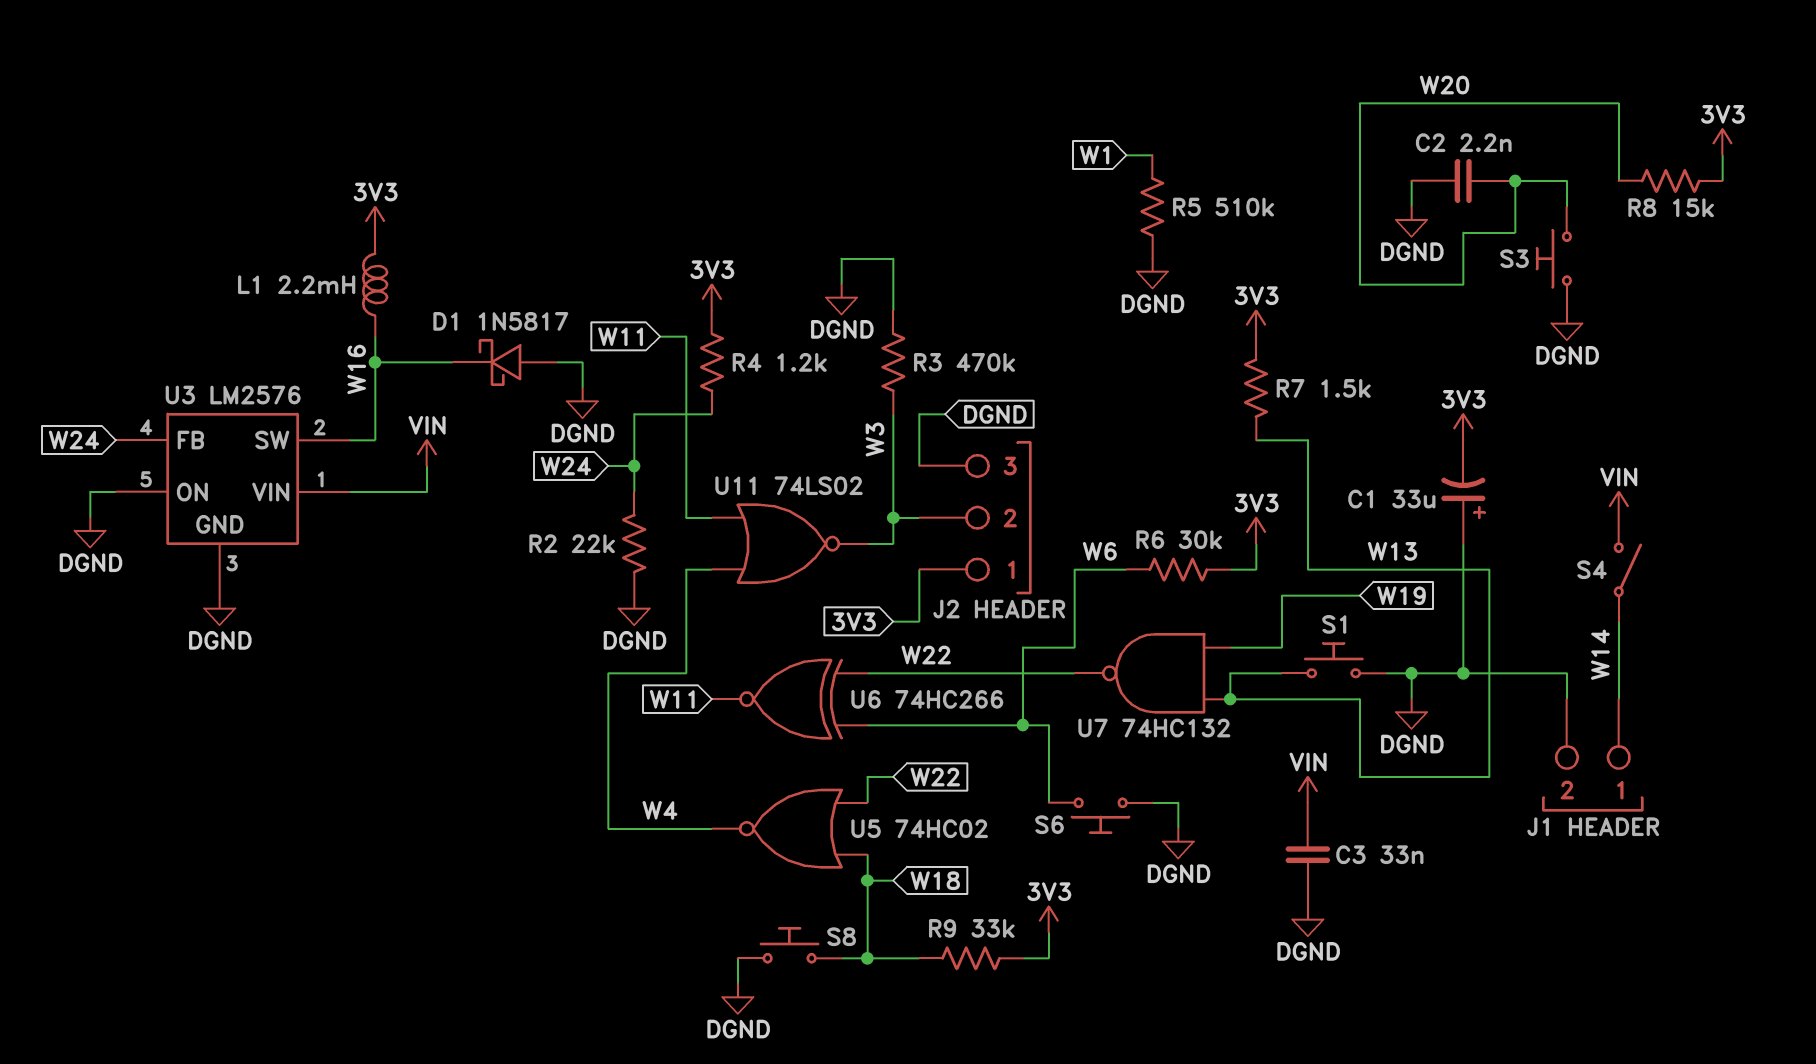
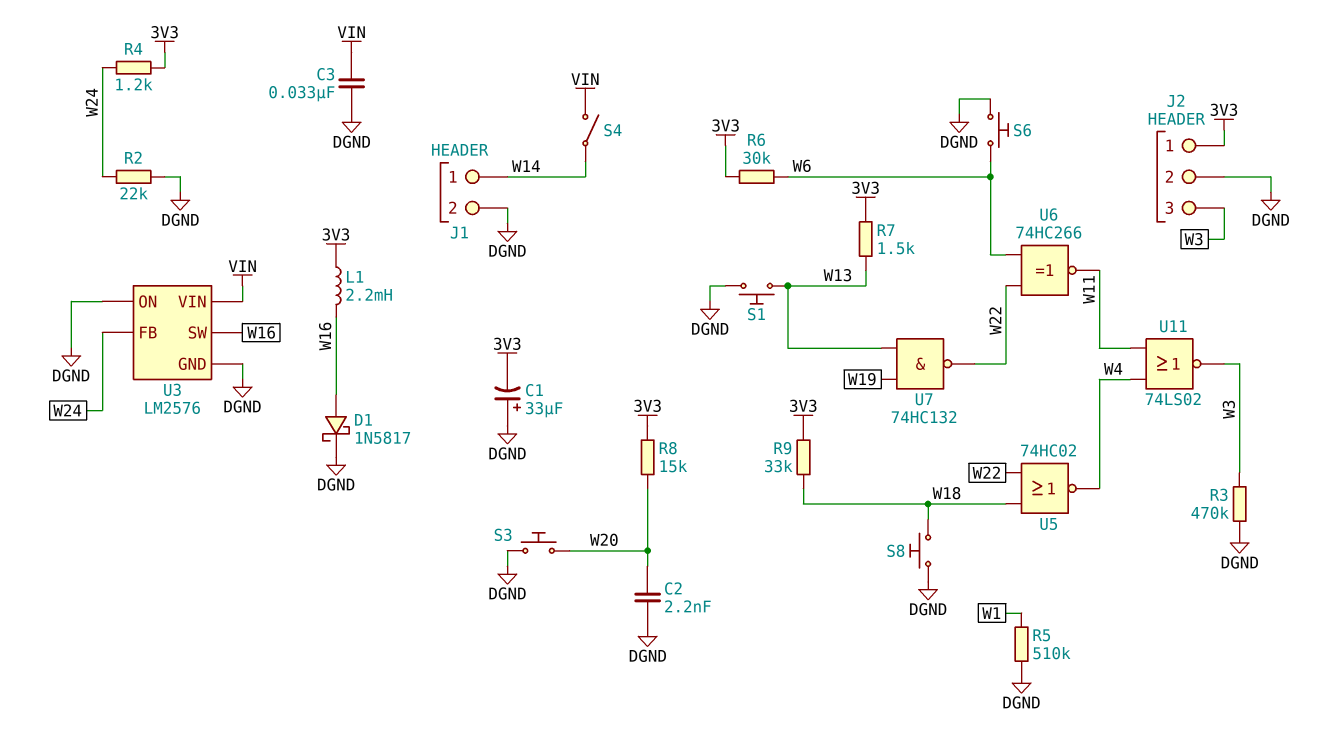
D1: schottky 1N5817 (A DGND, K W16) -> schottky 1N5817 (A W16, K DGND)
J2 pin 2: W3 -> DGND
J2 pin 3: DGND -> W3

